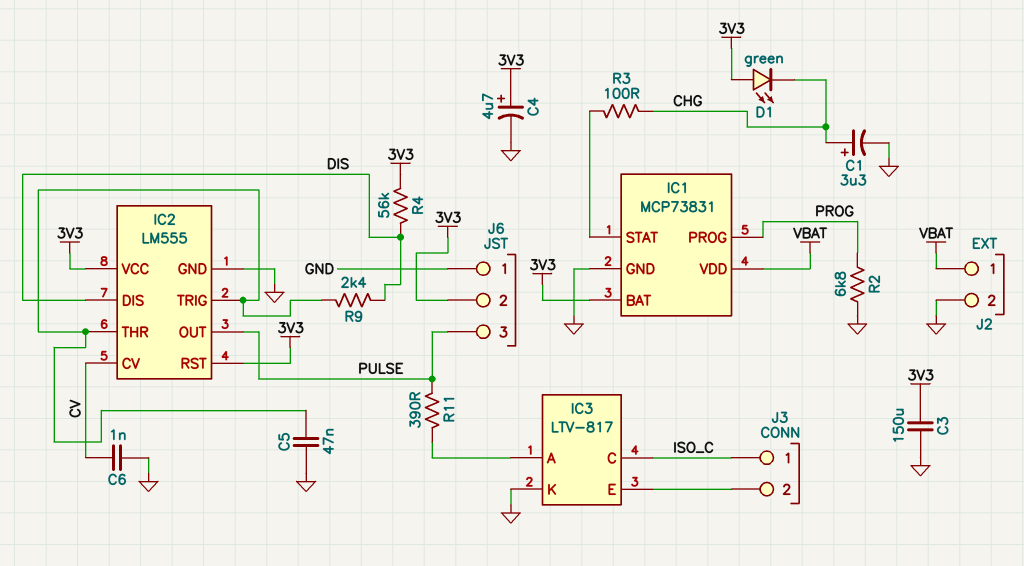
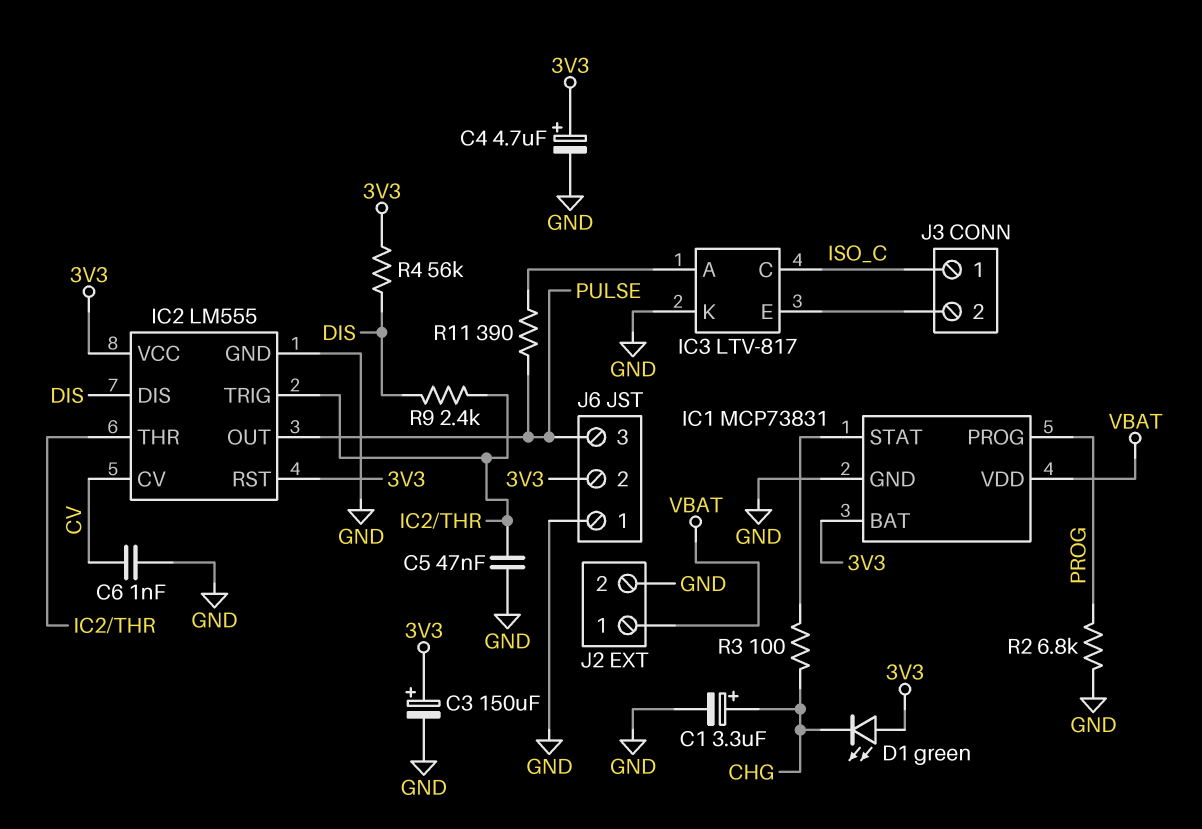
C3: 150uF (3V3, GND) -> 150uF (plus 3V3, minus GND)

